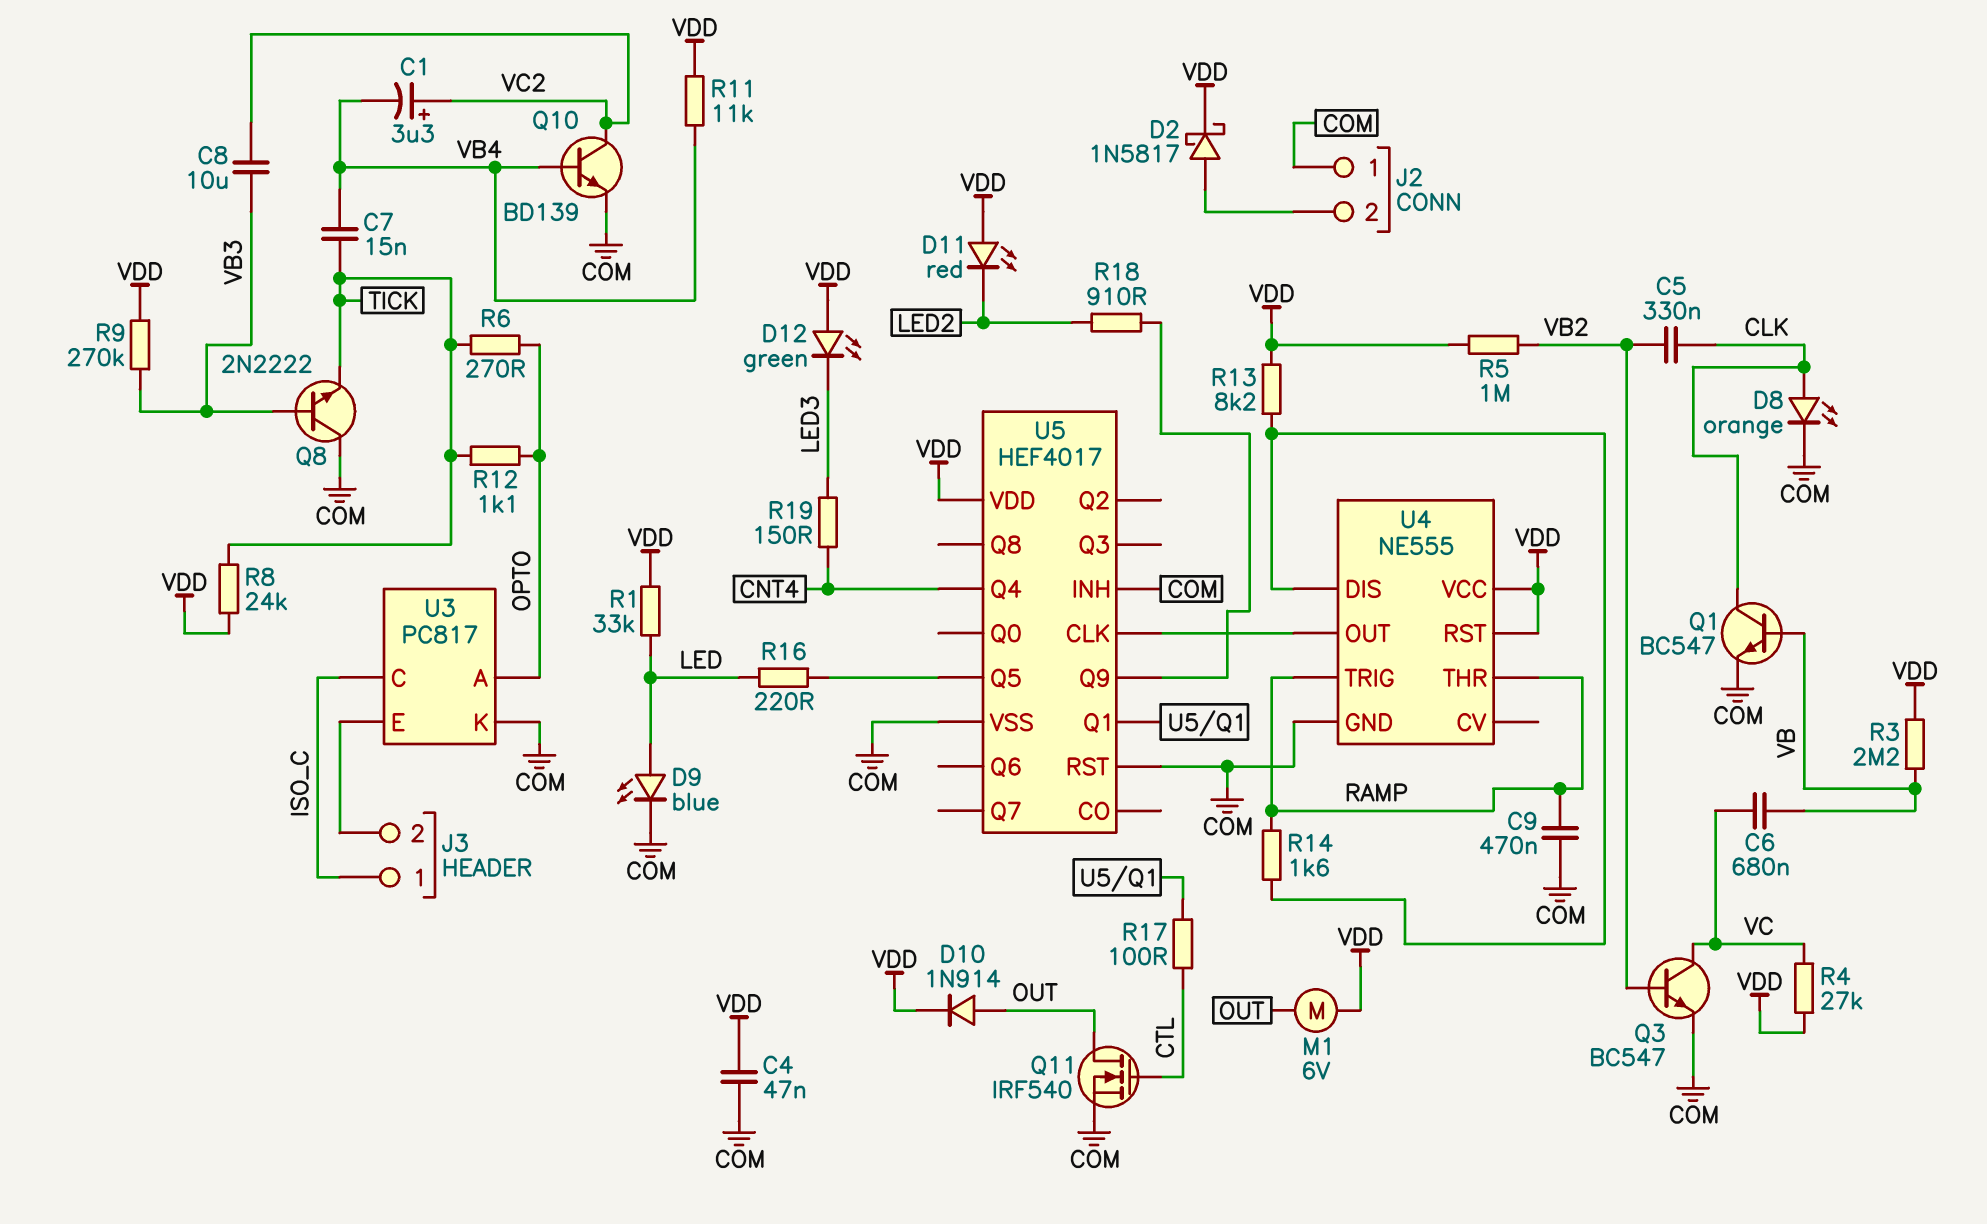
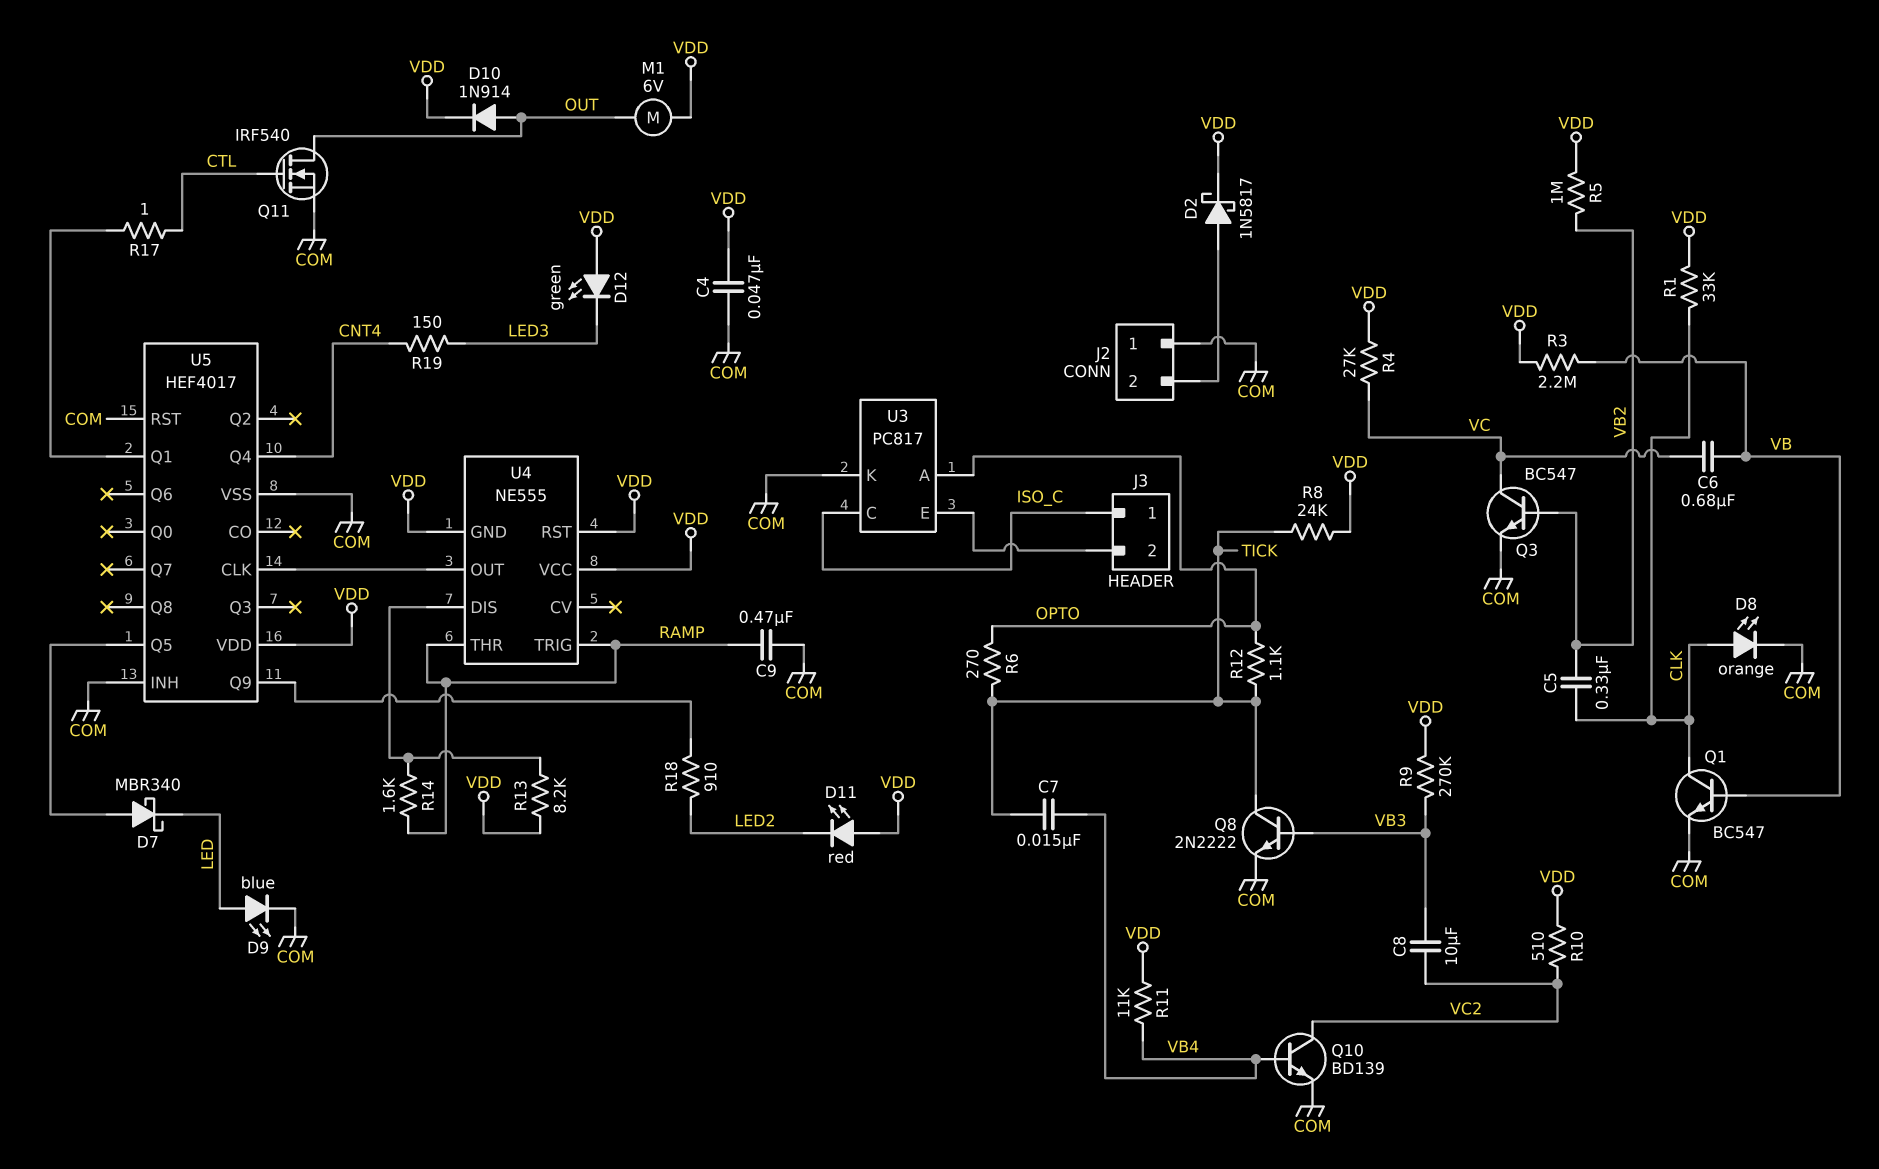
C1: 3.3uF (plus VC2, minus VB4) -> none
D7: none -> schottky MBR340 (A U5/Q5, K LED)
Q8: NPN 2N2222 (B VB3, C COM, E TICK) -> NPN 2N2222 (B VB3, C TICK, E COM)
R1: 33k (LED, VDD) -> 33k (CLK, VDD)
R10: none -> 510 (VC2, VDD)
R16: 220 (LED, U5/Q5) -> none
R17: 100 (CTL, U5/Q1) -> 1 (CTL, U5/Q1)
U4 pin GND: COM -> VDD

